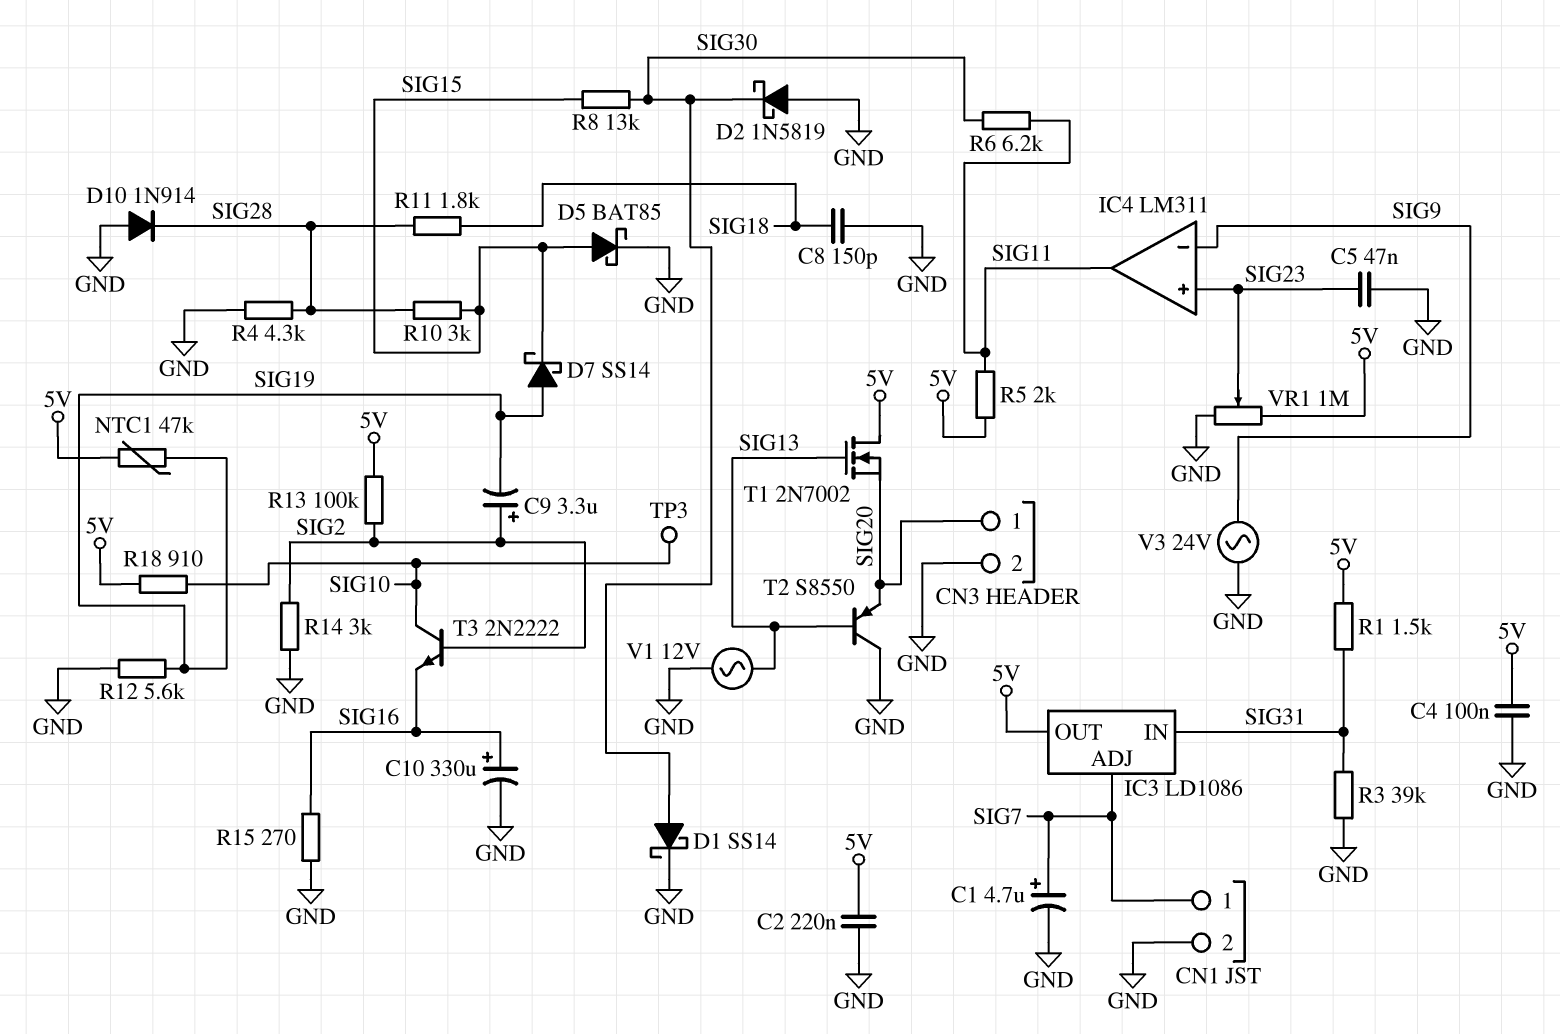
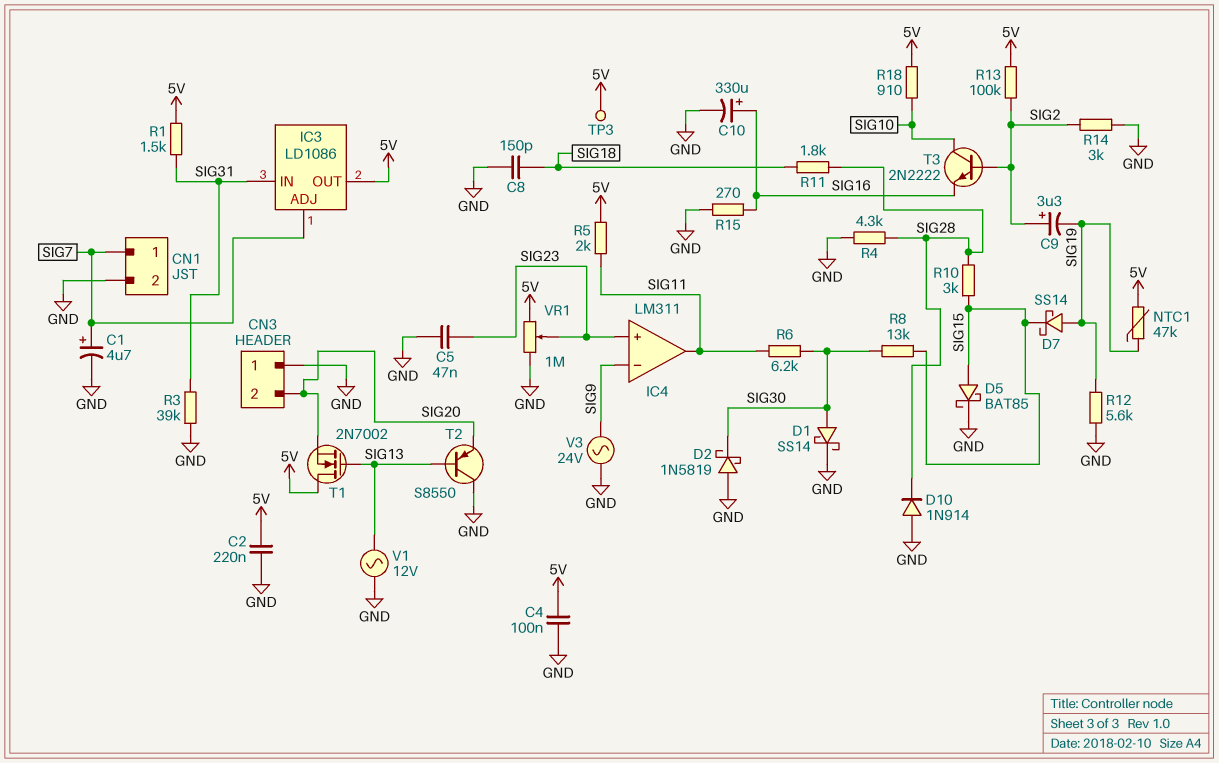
CN3 pin 1: SIG20 -> GND
CN3 pin 2: GND -> SIG20
TP3: test point (SIG10) -> test point (5V)

